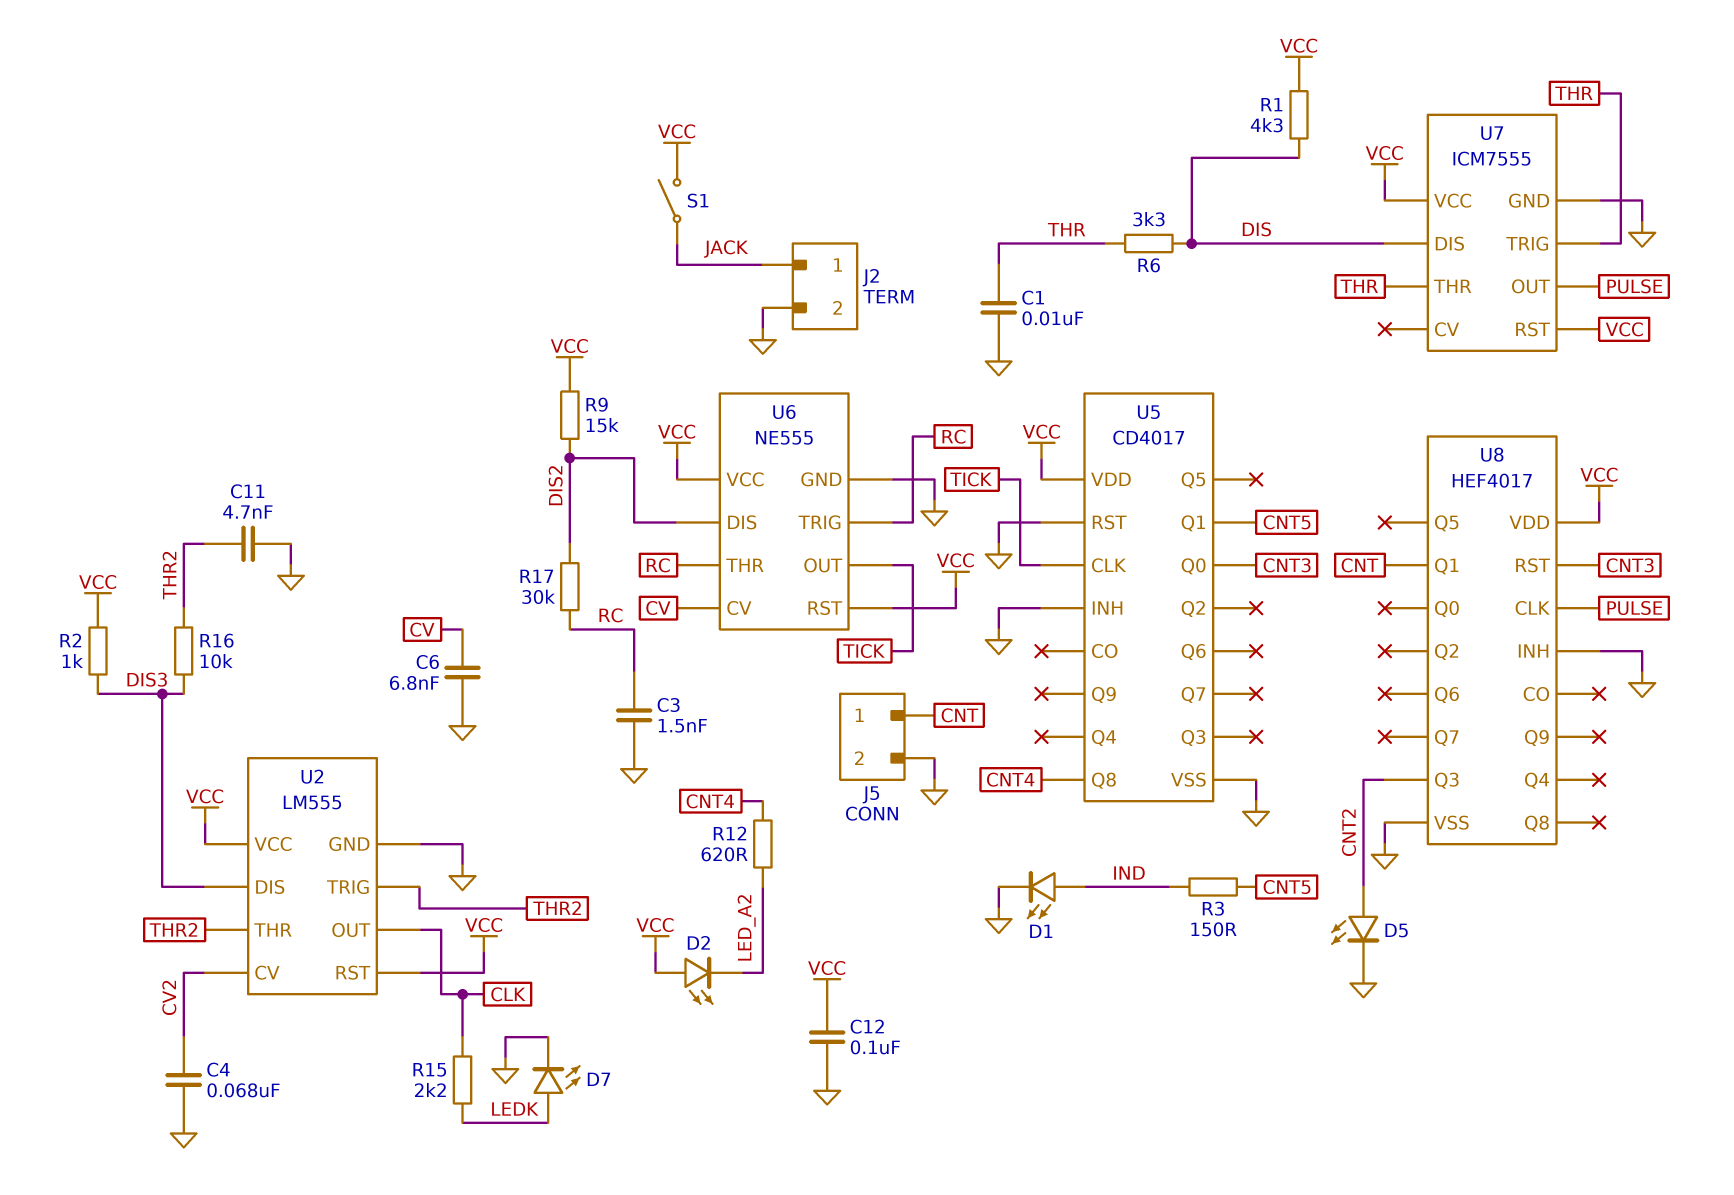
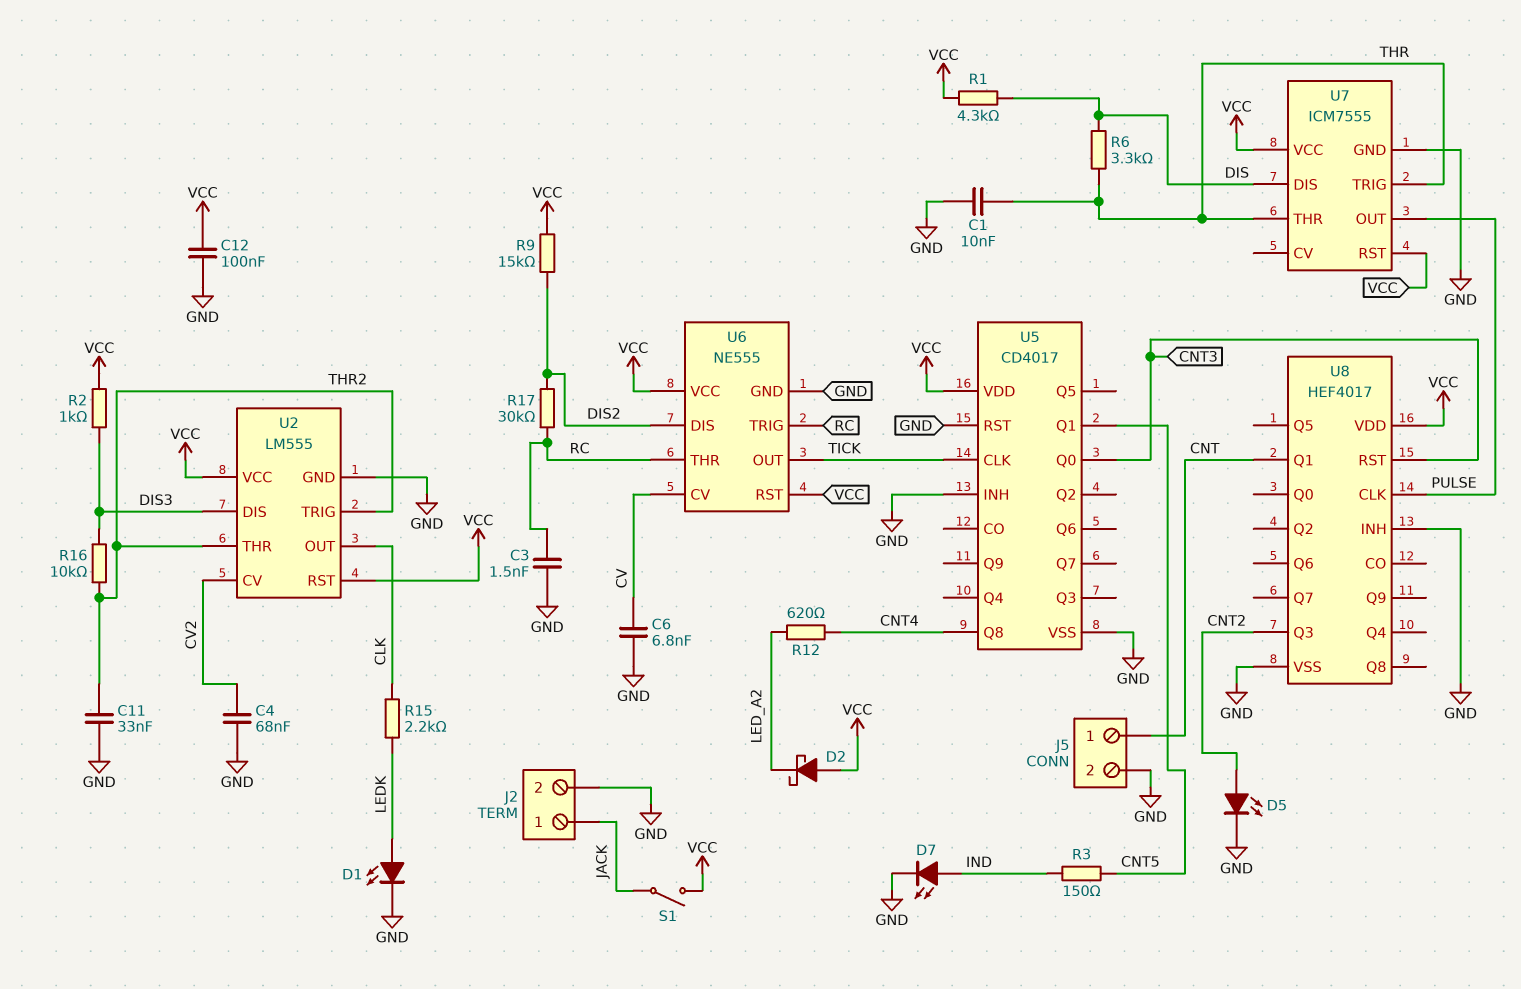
C11: 4.7nF (GND, THR2) -> 33nF (GND, THR2)
D1: LED (A IND, K GND) -> LED (A LEDK, K GND)
D2: LED (A VCC, K LED_A2) -> schottky (A VCC, K LED_A2)
D7: LED (A LEDK, K GND) -> LED (A IND, K GND)

